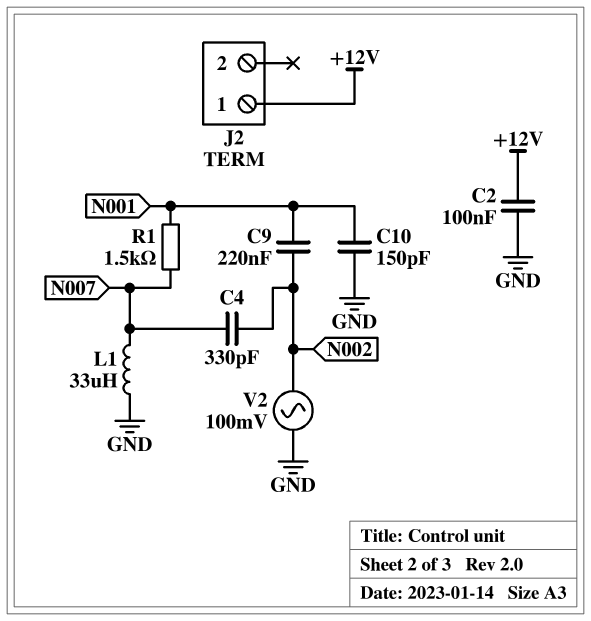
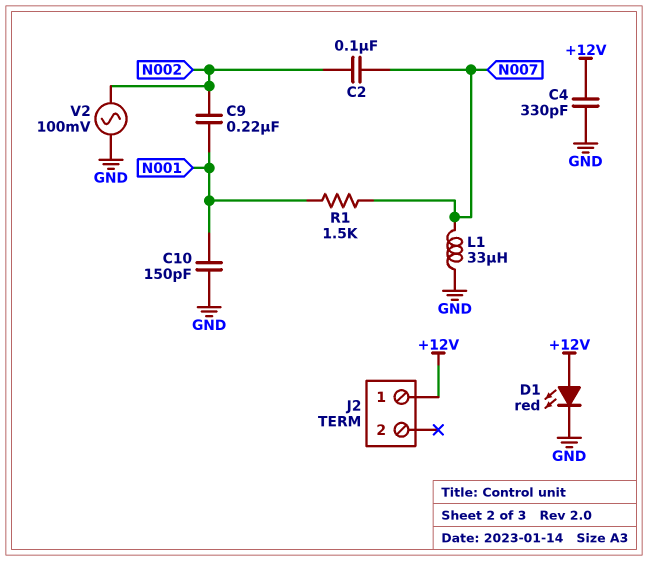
C2: 100nF (+12V, GND) -> 100nF (N002, N007)
C4: 330pF (N002, N007) -> 330pF (+12V, GND)
D1: none -> LED red (A +12V, K GND)

